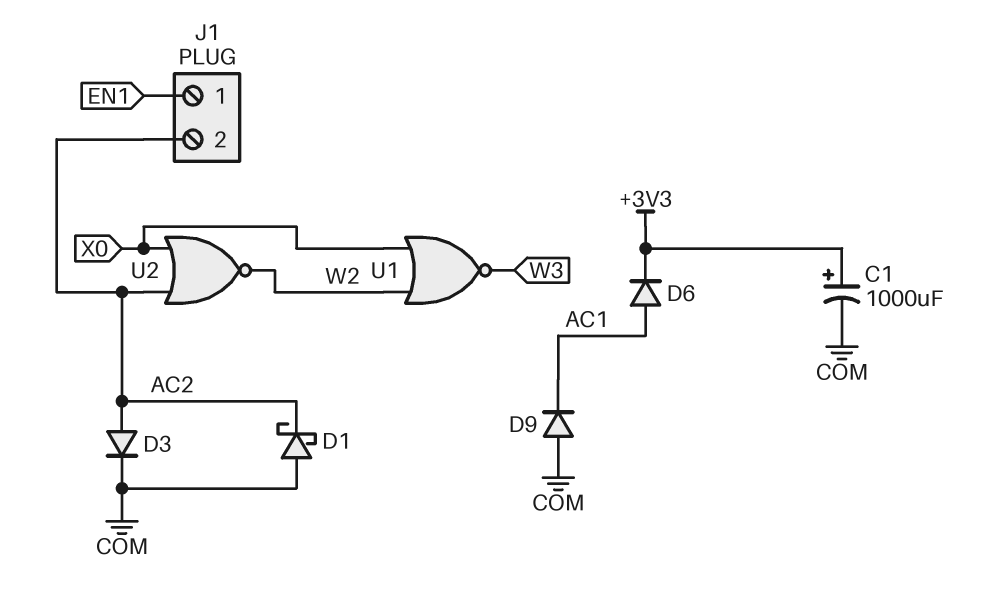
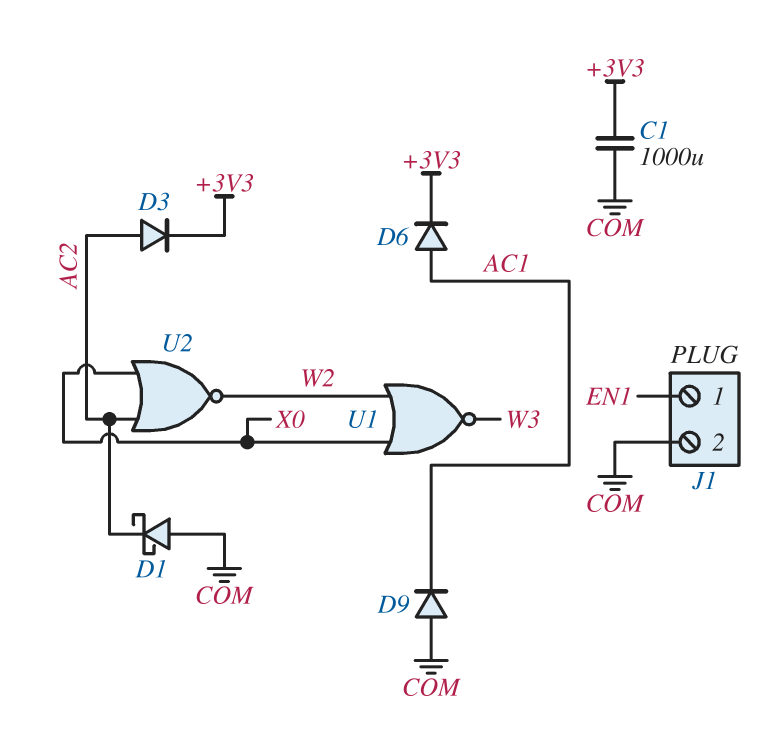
C1: 1000uF (plus +3V3, minus COM) -> 1000uF (+3V3, COM)
D3: diode (A AC2, K COM) -> diode (A AC2, K +3V3)
J1 pin 2: AC2 -> COM

